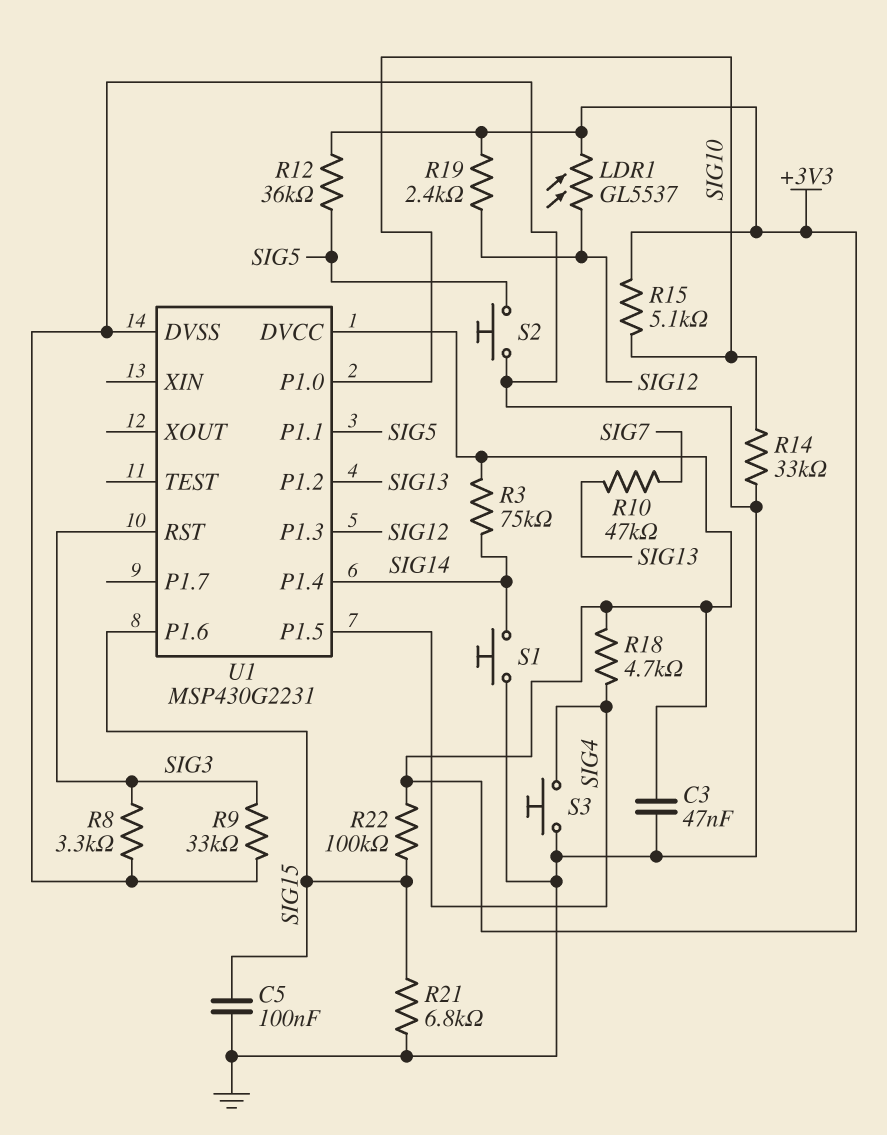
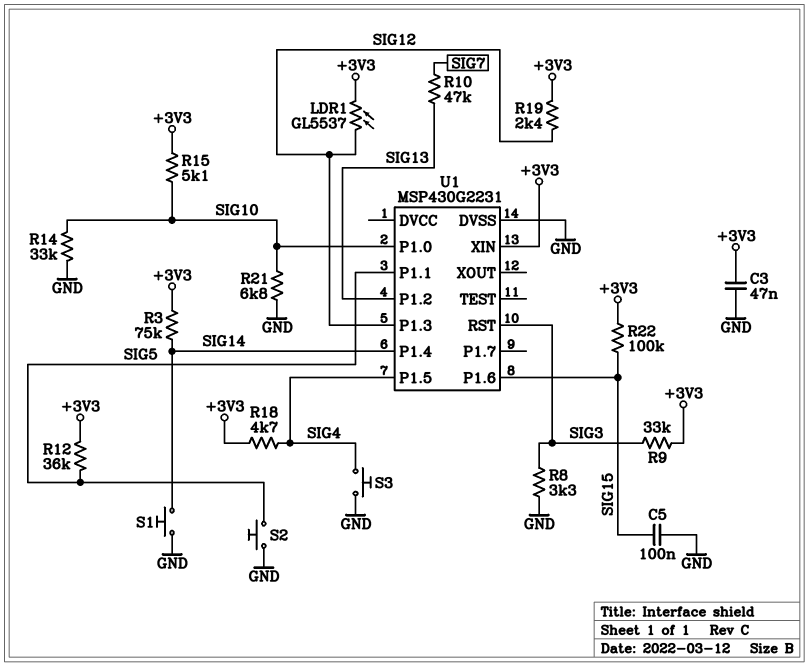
R9: 33k (GND, SIG3) -> 33k (+3V3, SIG3)
R21: 6.8k (GND, SIG15) -> 6.8k (GND, SIG10)
U1 pin DVCC: +3V3 -> none
U1 pin XIN: none -> +3V3

